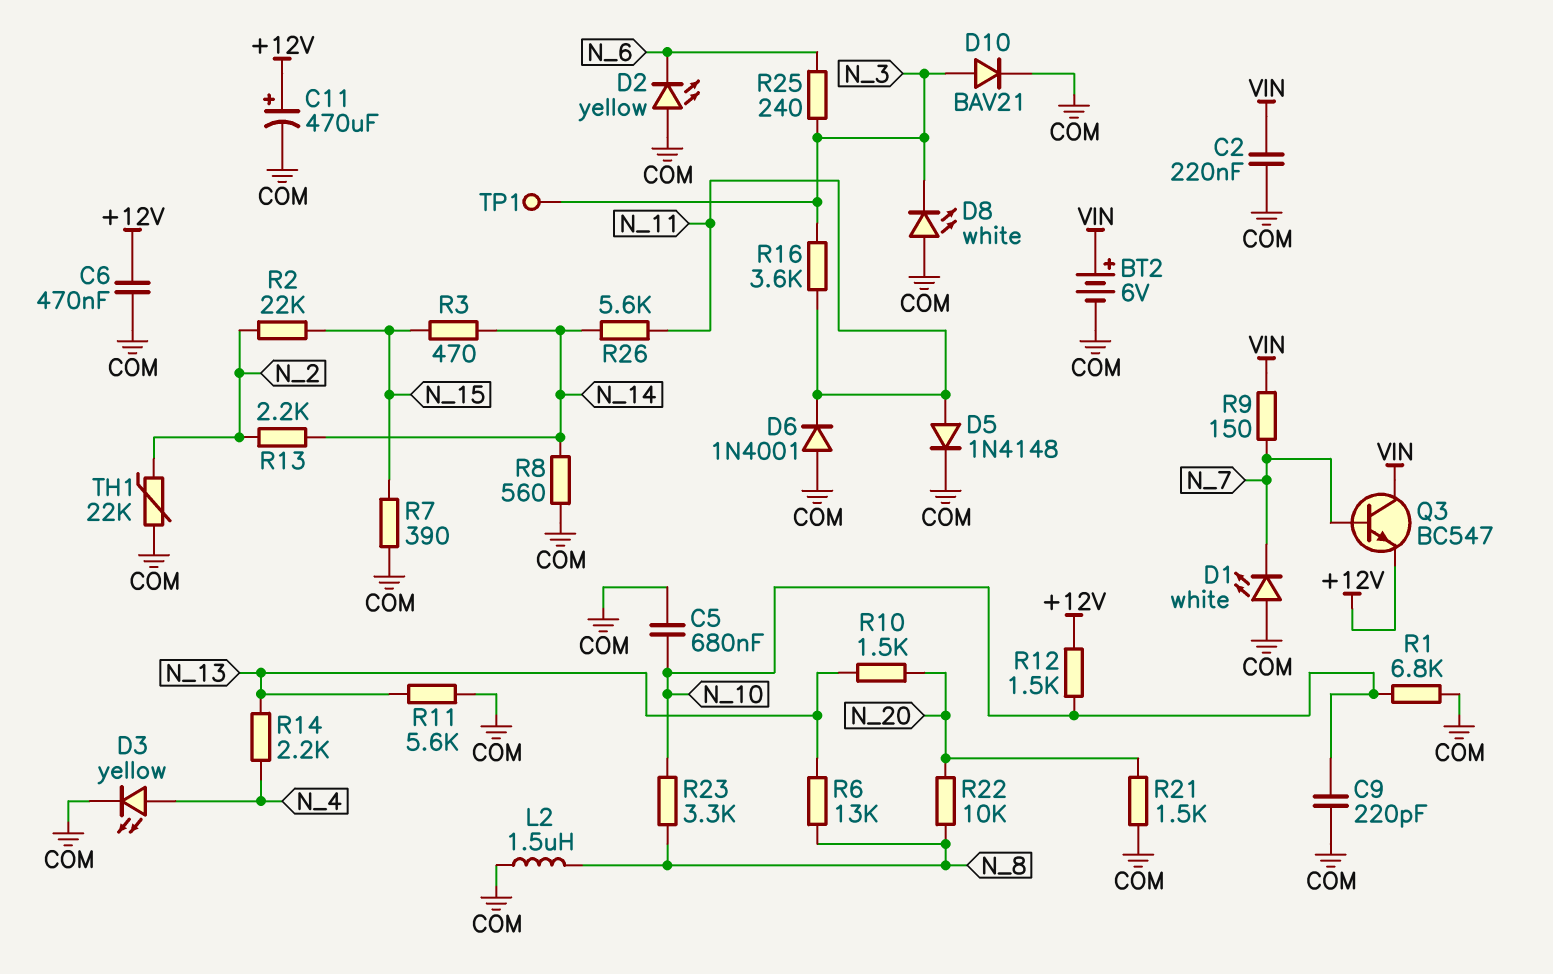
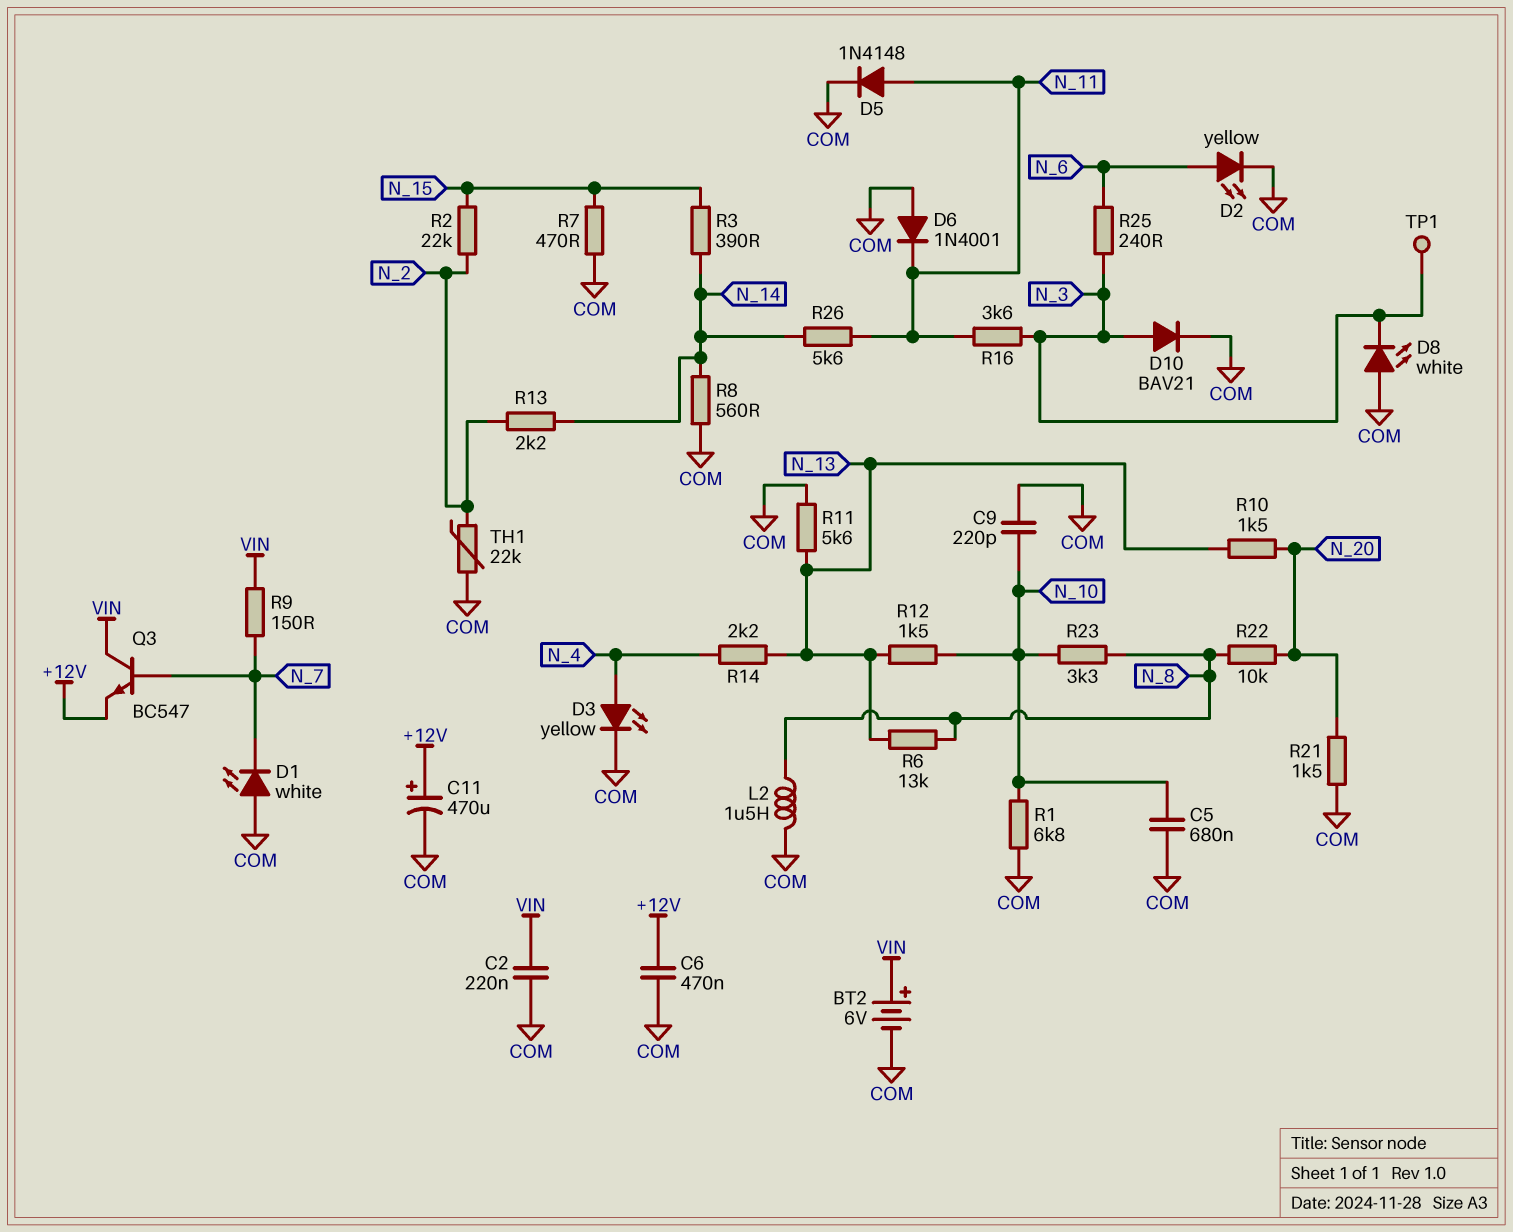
D2: LED yellow (A COM, K N_6) -> LED yellow (A N_6, K COM)
R3: 470 (N_14, N_15) -> 390 (N_14, N_15)
R7: 390 (COM, N_15) -> 470 (COM, N_15)
R12: 1.5k (+12V, N_10) -> 1.5k (N_10, N_13)

